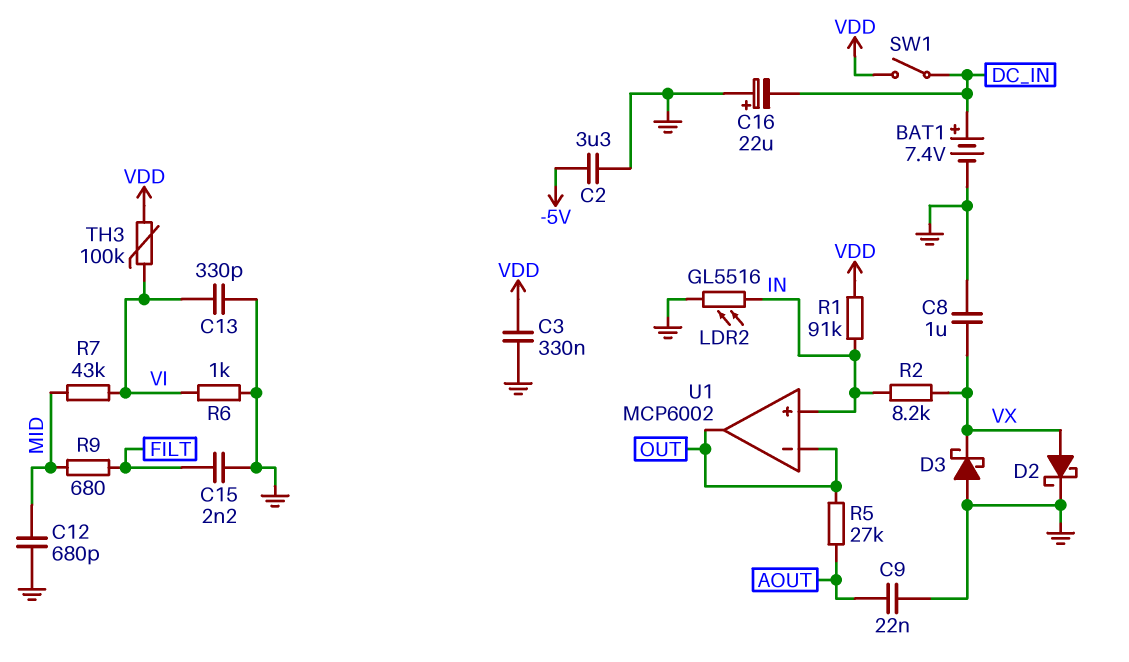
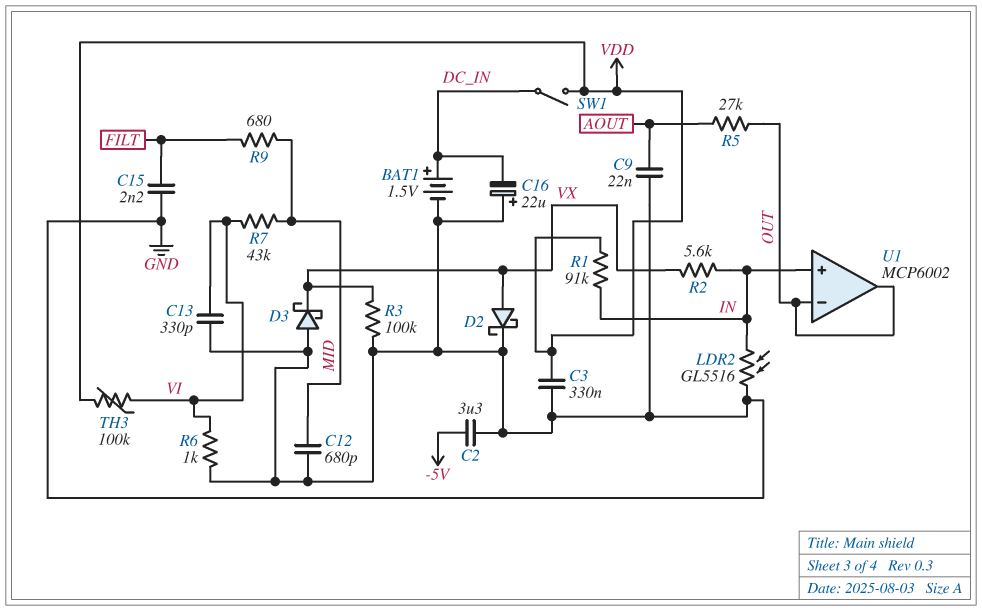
BAT1: 7.4V (plus DC_IN, minus GND) -> 1.5V (plus DC_IN, minus GND)
C8: 1uF (GND, VX) -> none
R2: 8.2k (IN, VX) -> 5.6k (IN, VX)
R3: none -> 100k (GND, VX)

